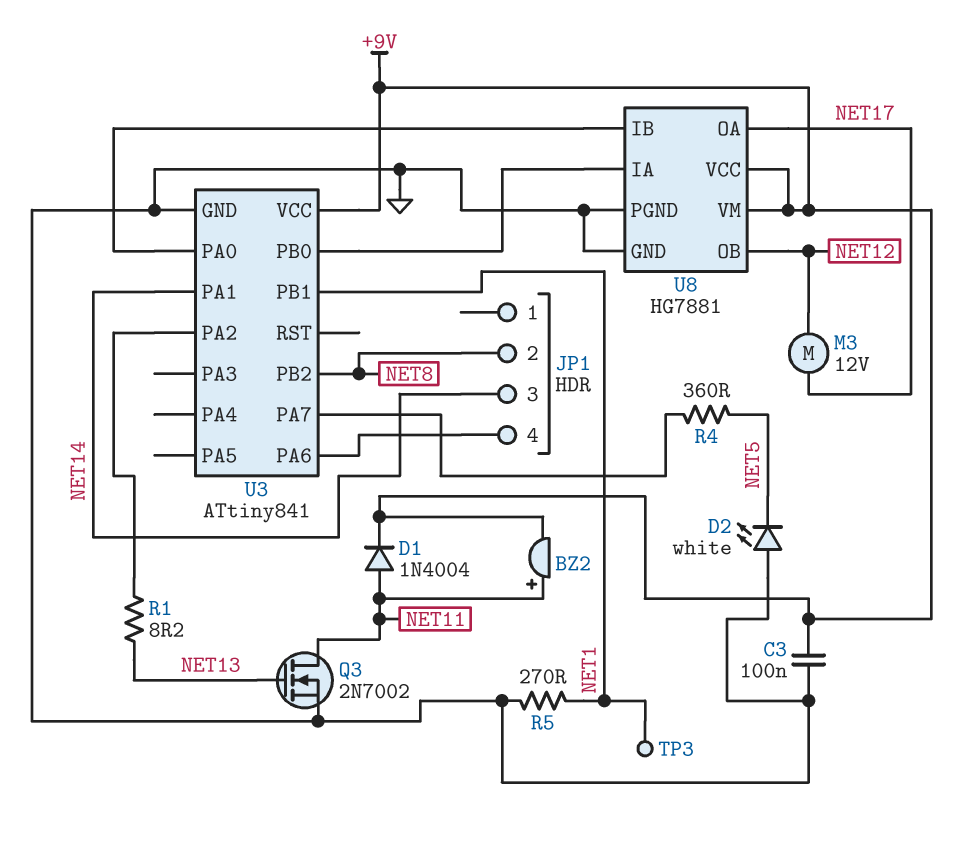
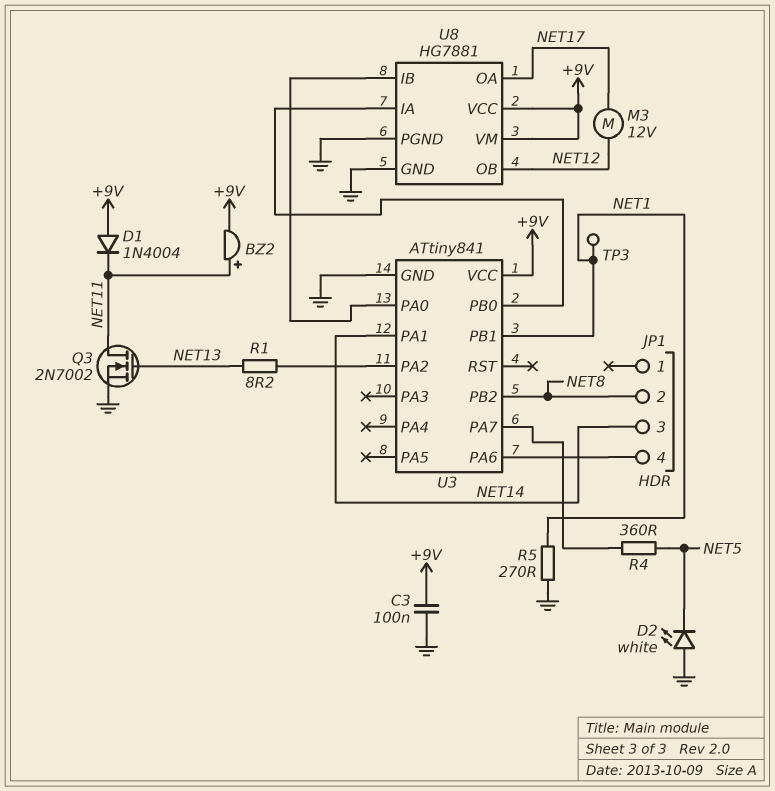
D1: diode 1N4004 (A NET11, K +9V) -> diode 1N4004 (A +9V, K NET11)

